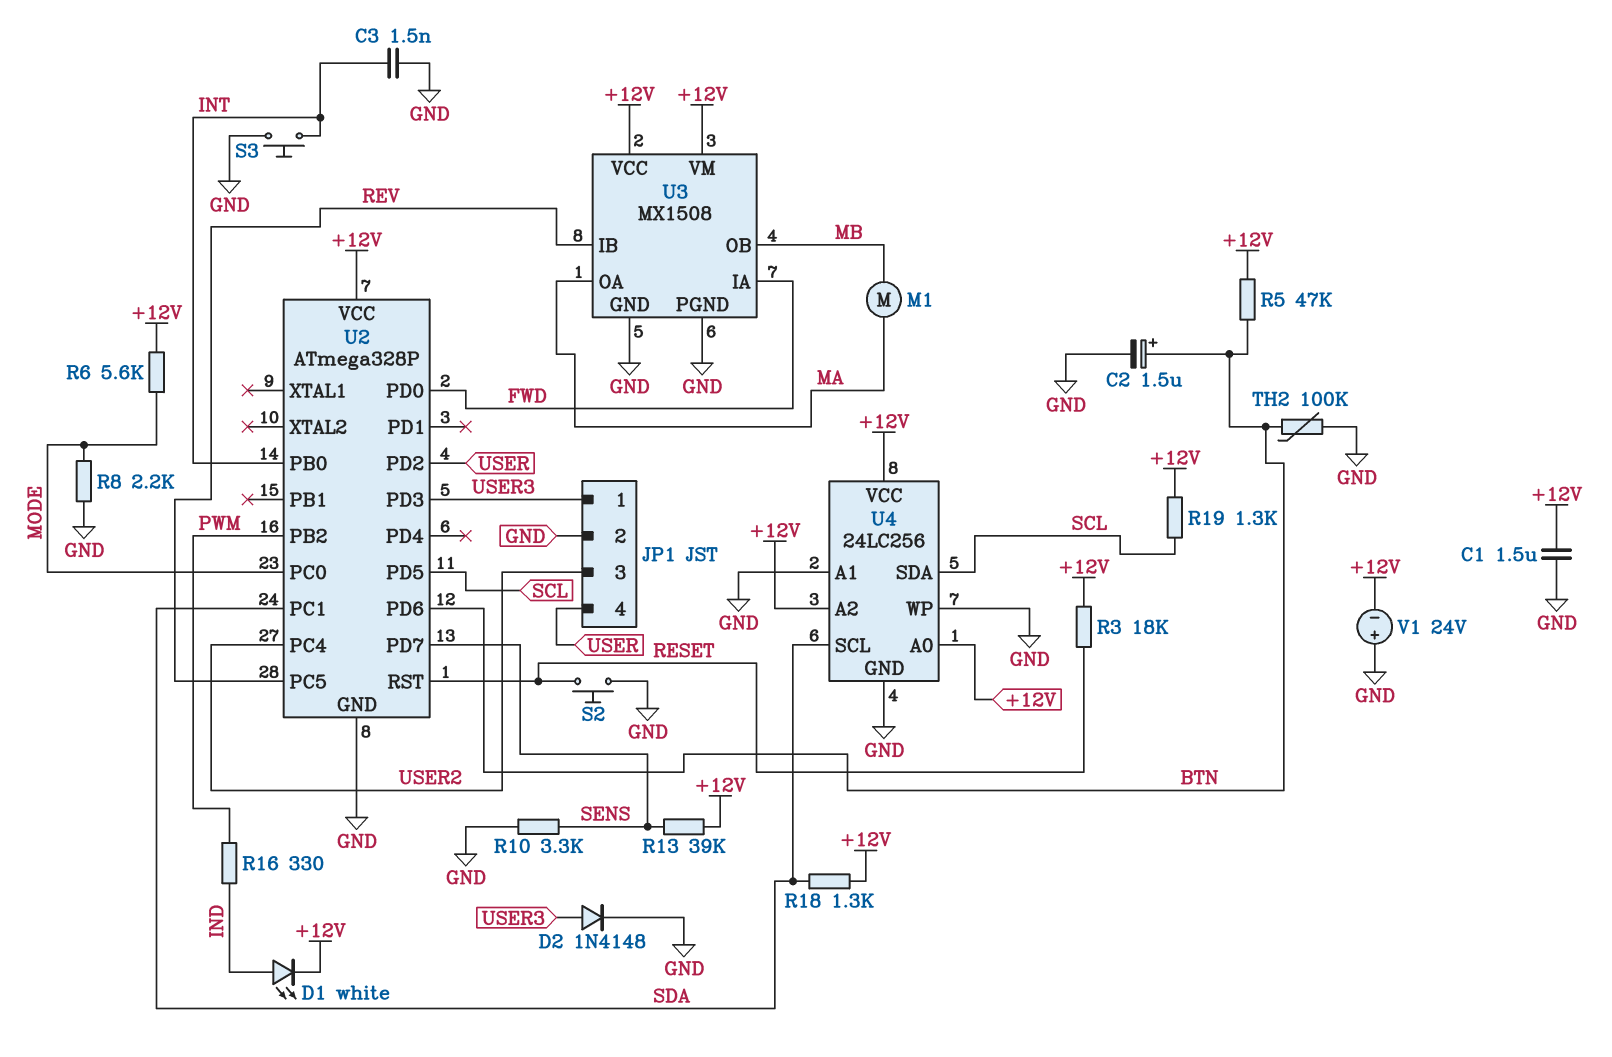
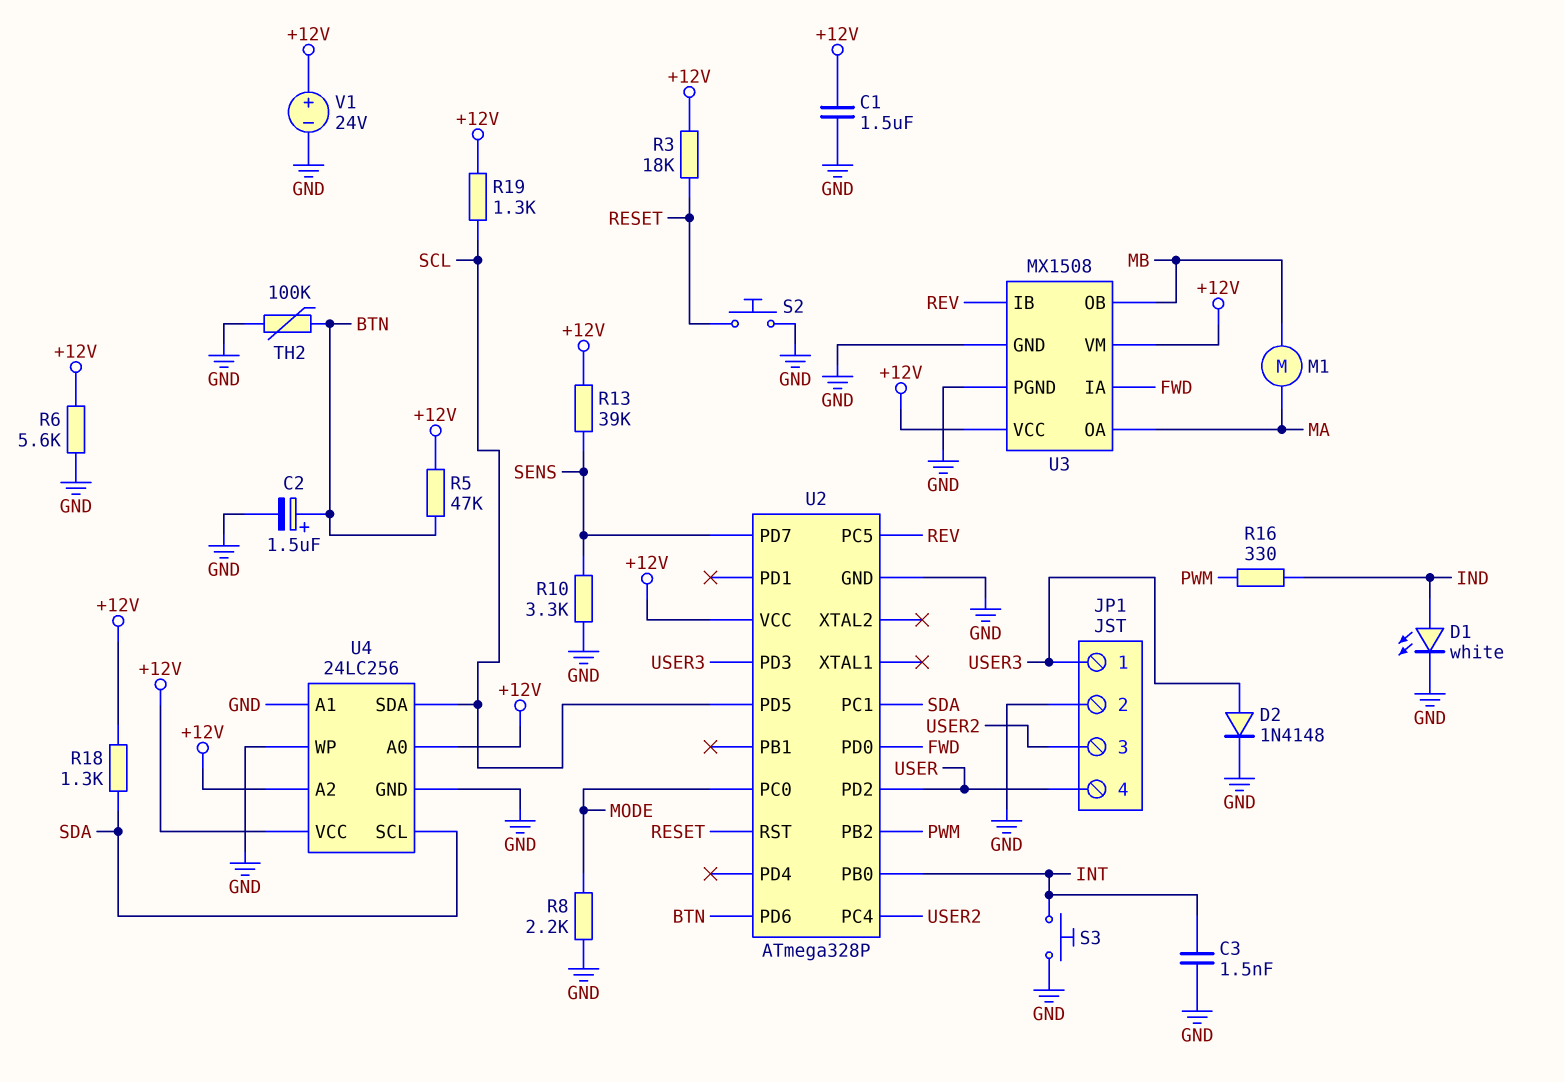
D1: LED white (A IND, K +12V) -> LED white (A IND, K GND)
R6: 5.6k (+12V, MODE) -> 5.6k (+12V, GND)
V1: 24V (plus GND, minus +12V) -> 24V (plus +12V, minus GND)

